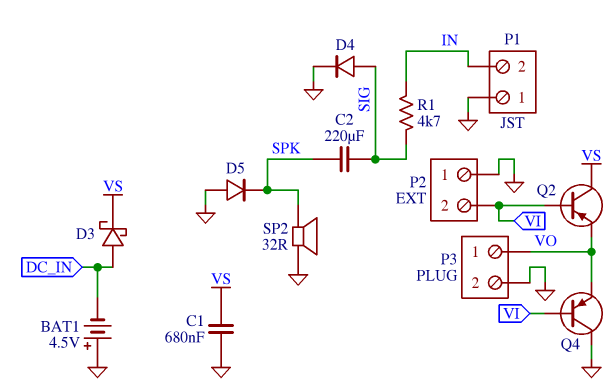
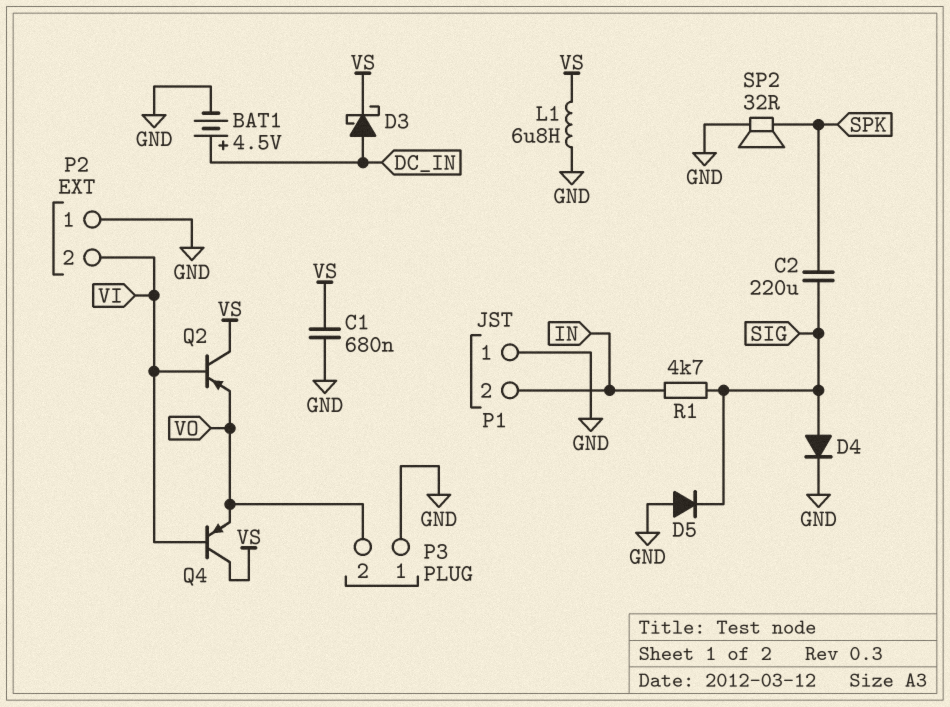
BAT1: 4.5V (plus GND, minus DC_IN) -> 4.5V (plus DC_IN, minus GND)
D5: diode (A GND, K SPK) -> diode (A GND, K SIG)
L1: none -> 6.8uH (GND, VS)
P3 pin 1: VO -> GND
P3 pin 2: GND -> VO
Q4: PNP (B VI, C GND, E VO) -> PNP (B VI, C VS, E VO)

